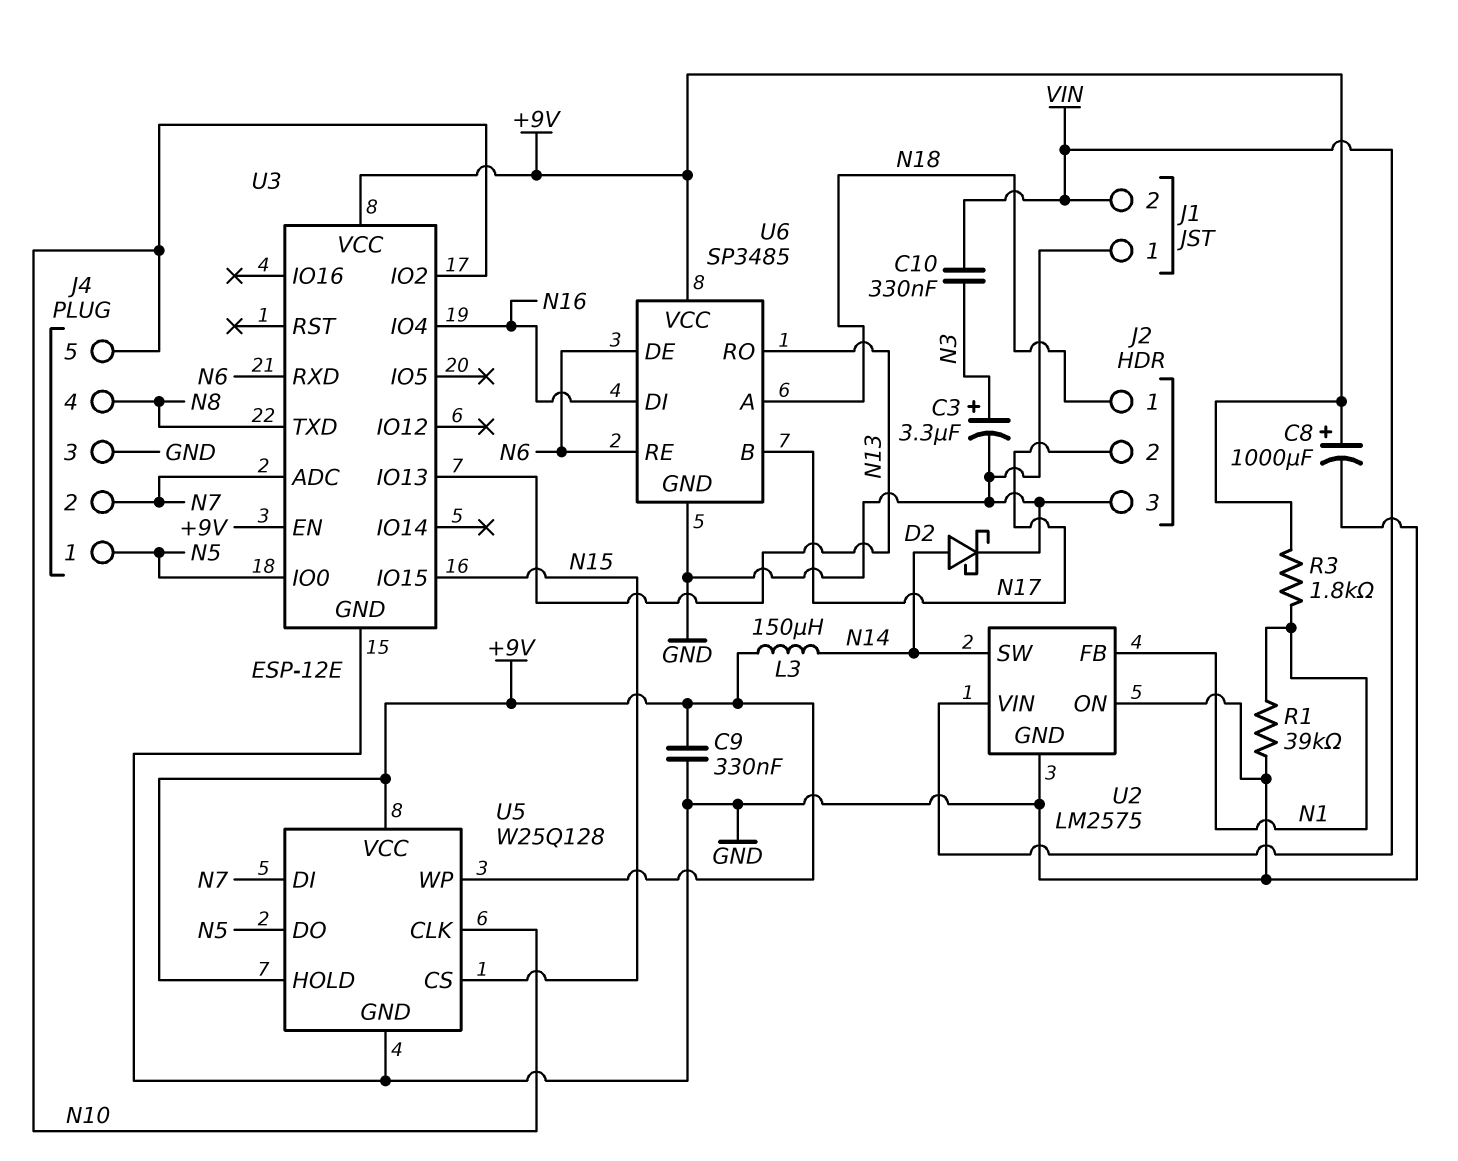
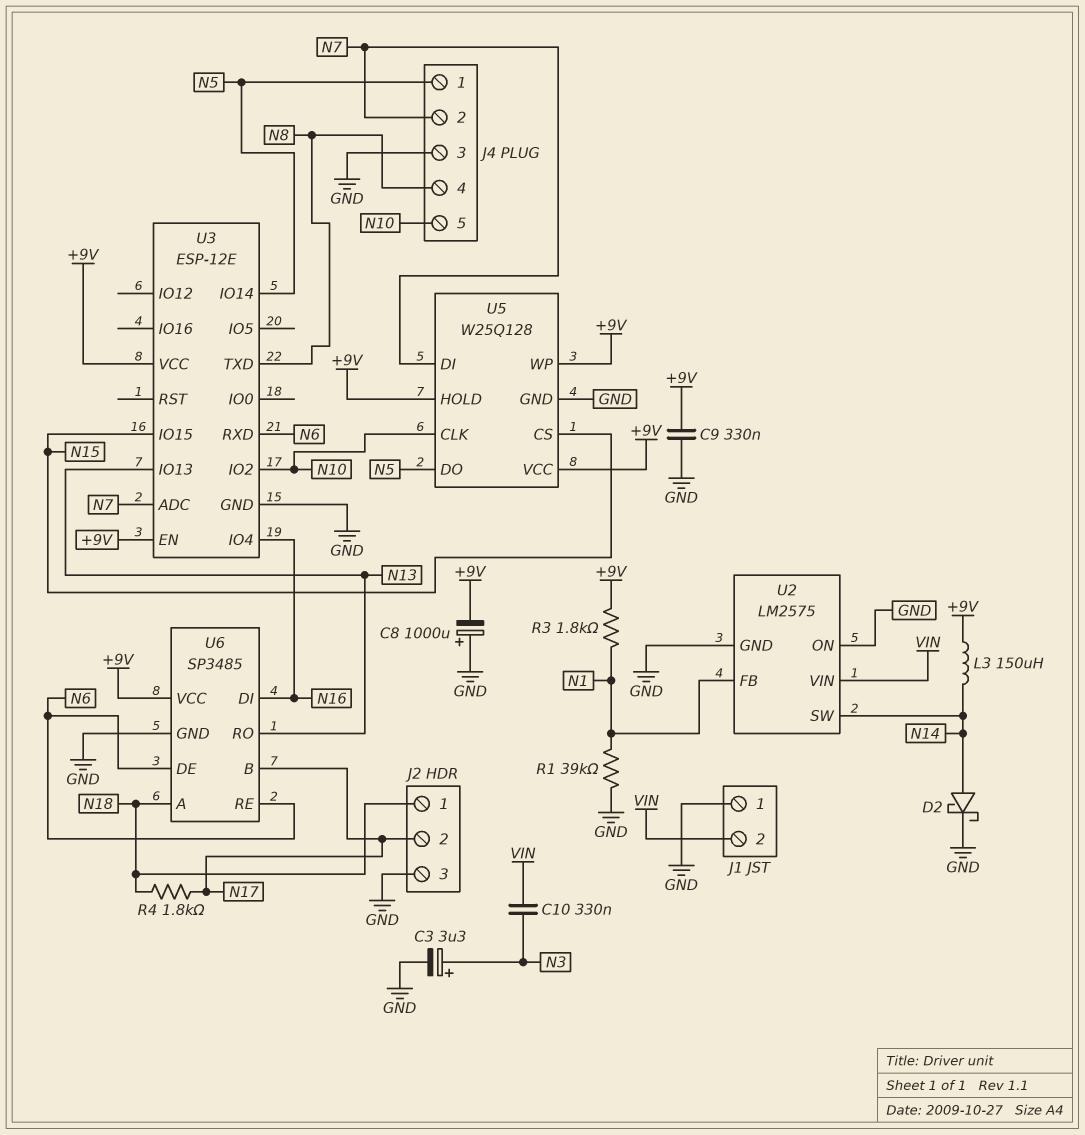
C8: 1000uF (plus +9V, minus GND) -> 1000uF (plus GND, minus +9V)
R4: none -> 1.8k (N17, N18)
U3 pin IO0: N5 -> none
U3 pin IO14: none -> N5

